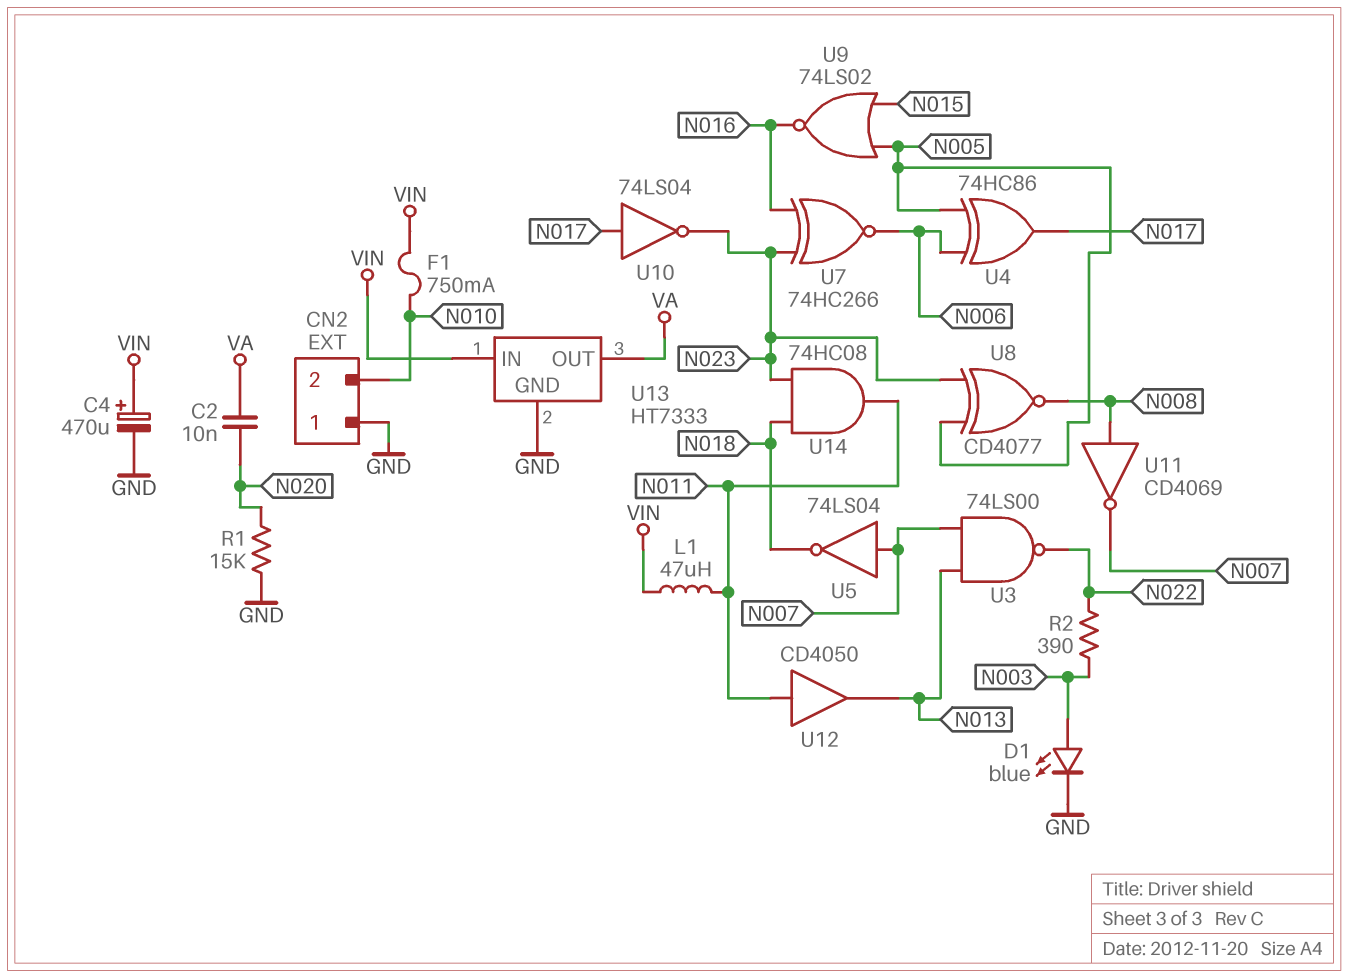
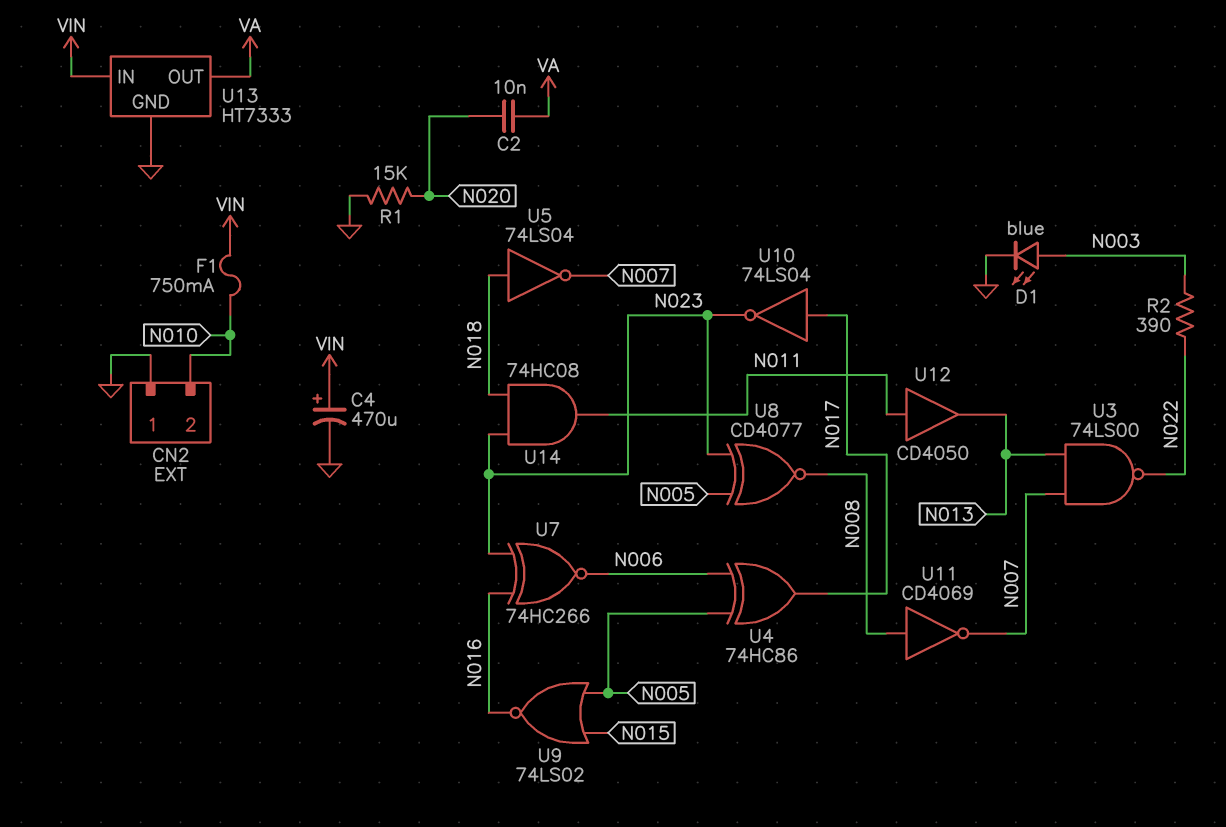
L1: 47uH (N011, VIN) -> none
U5: NOT 74LS04 (in N007, out N018) -> NOT 74LS04 (in N018, out N007)

